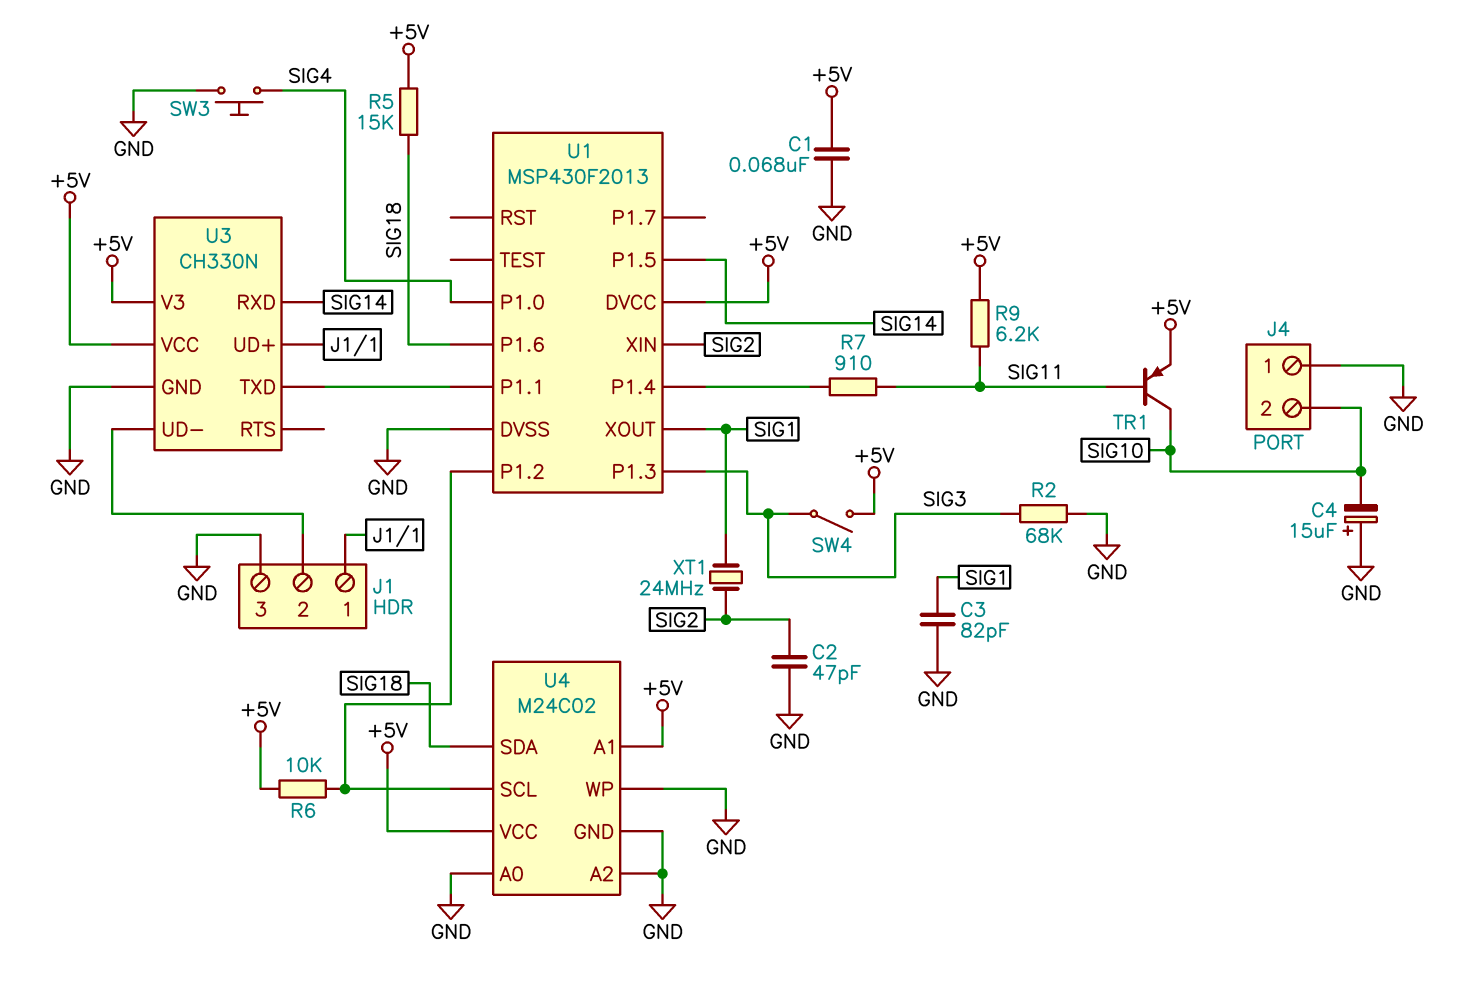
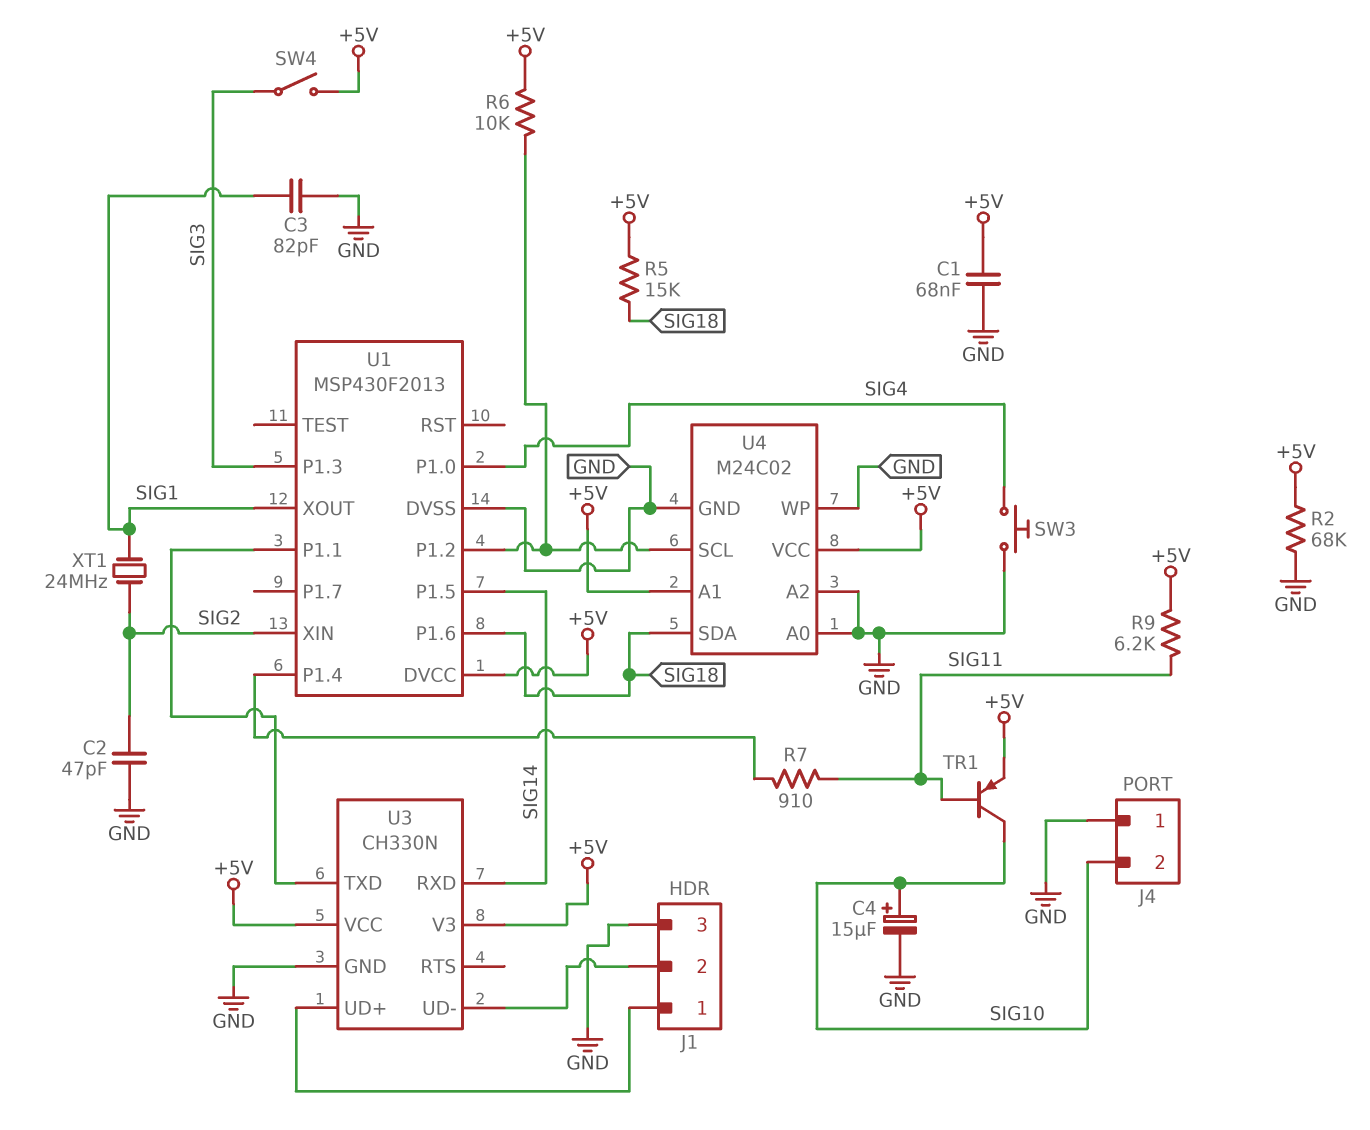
C4: 15uF (plus GND, minus SIG10) -> 15uF (plus SIG10, minus GND)
R2: 68k (GND, SIG3) -> 68k (+5V, GND)

